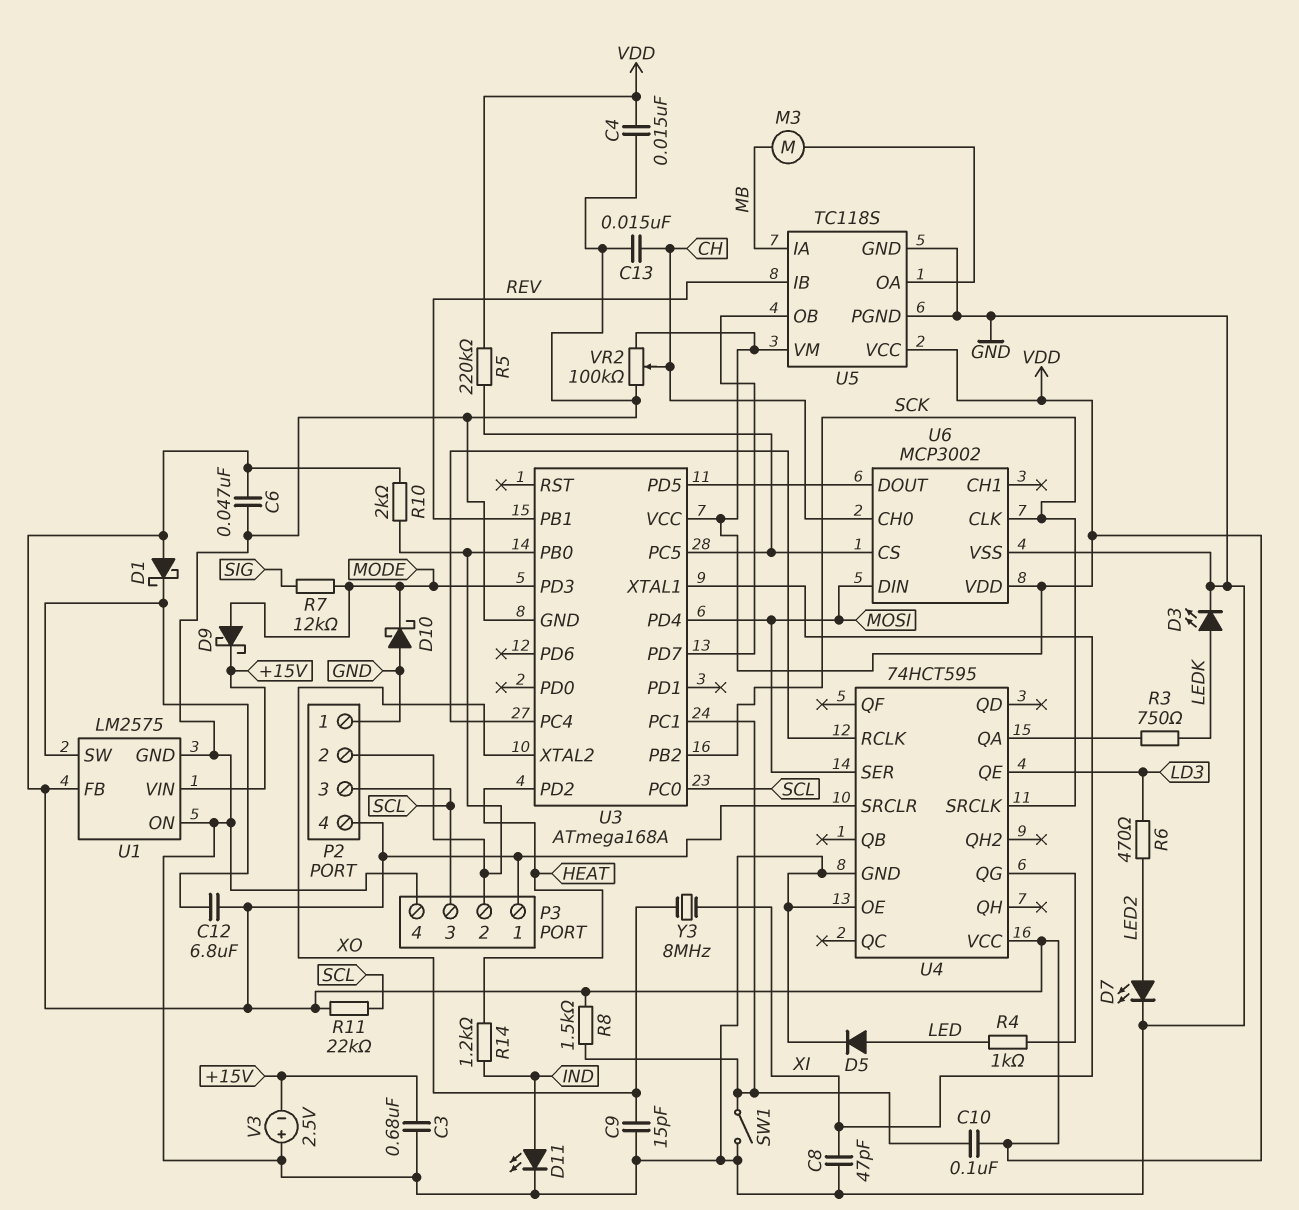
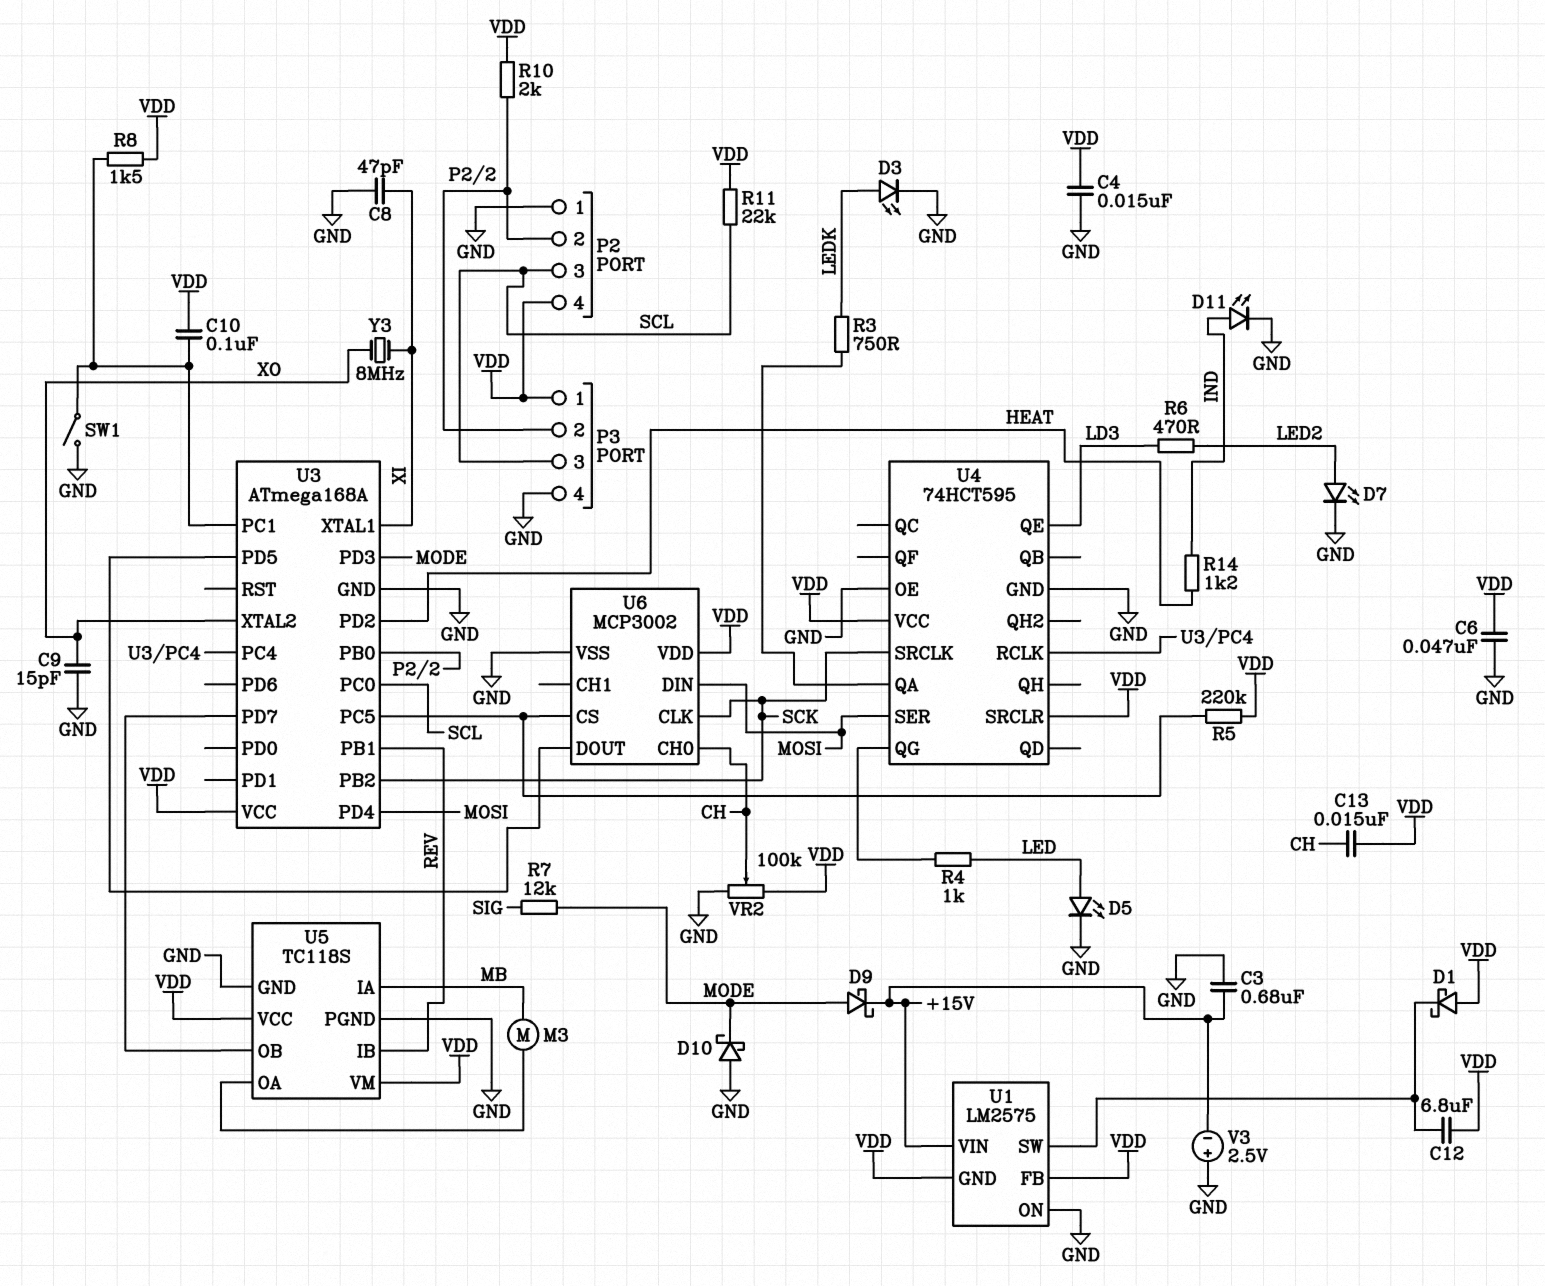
C13: 15nF (CH, GND) -> 15nF (CH, VDD)
D5: diode (A LED, K GND) -> LED (A LED, K GND)
U1 pin GND: GND -> VDD

